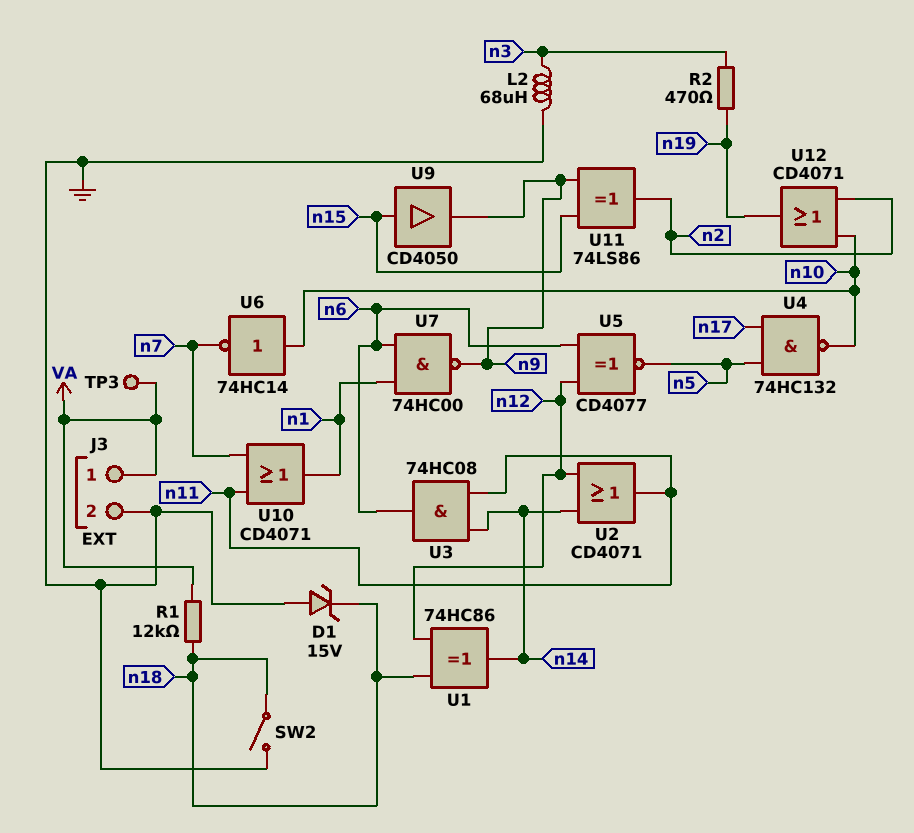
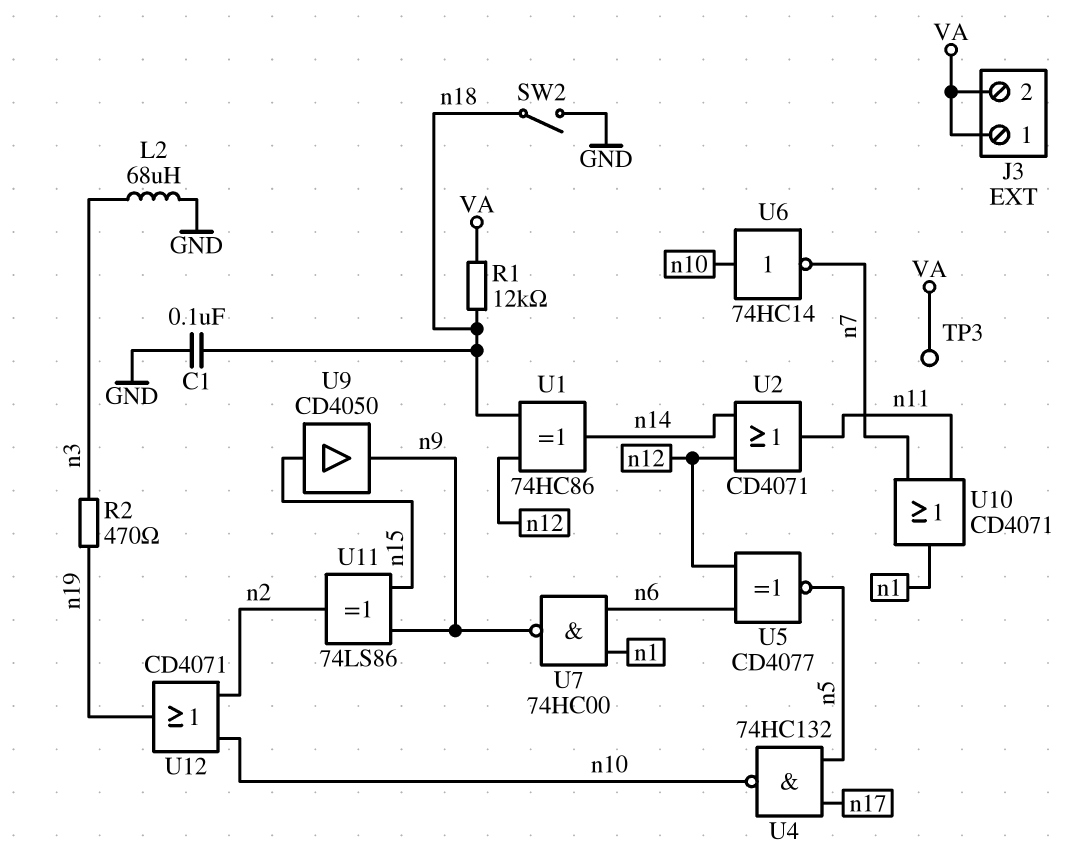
C1: none -> 100nF (GND, n18)
D1: zener 15V (A GND, K n18) -> none
J3 pin 2: GND -> VA
U3: AND 74HC08 (in n11, in n14, out n6) -> none

